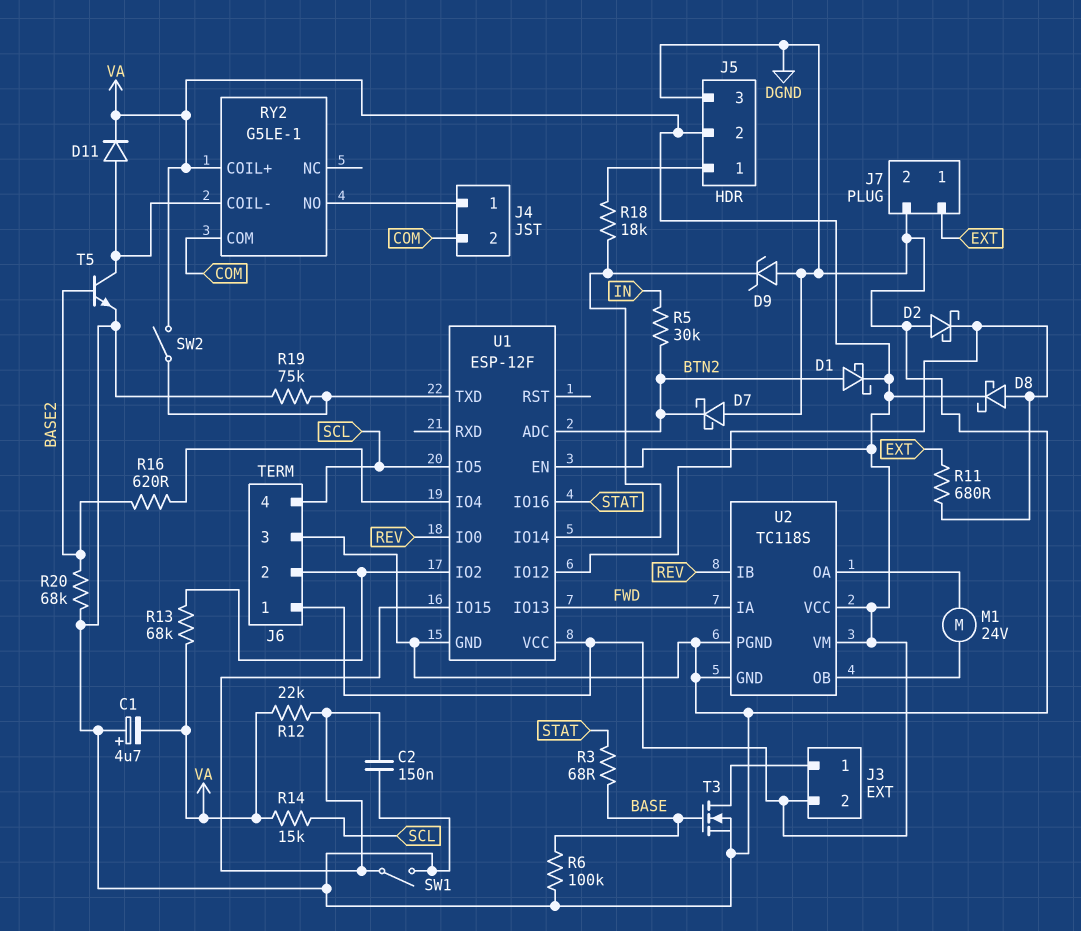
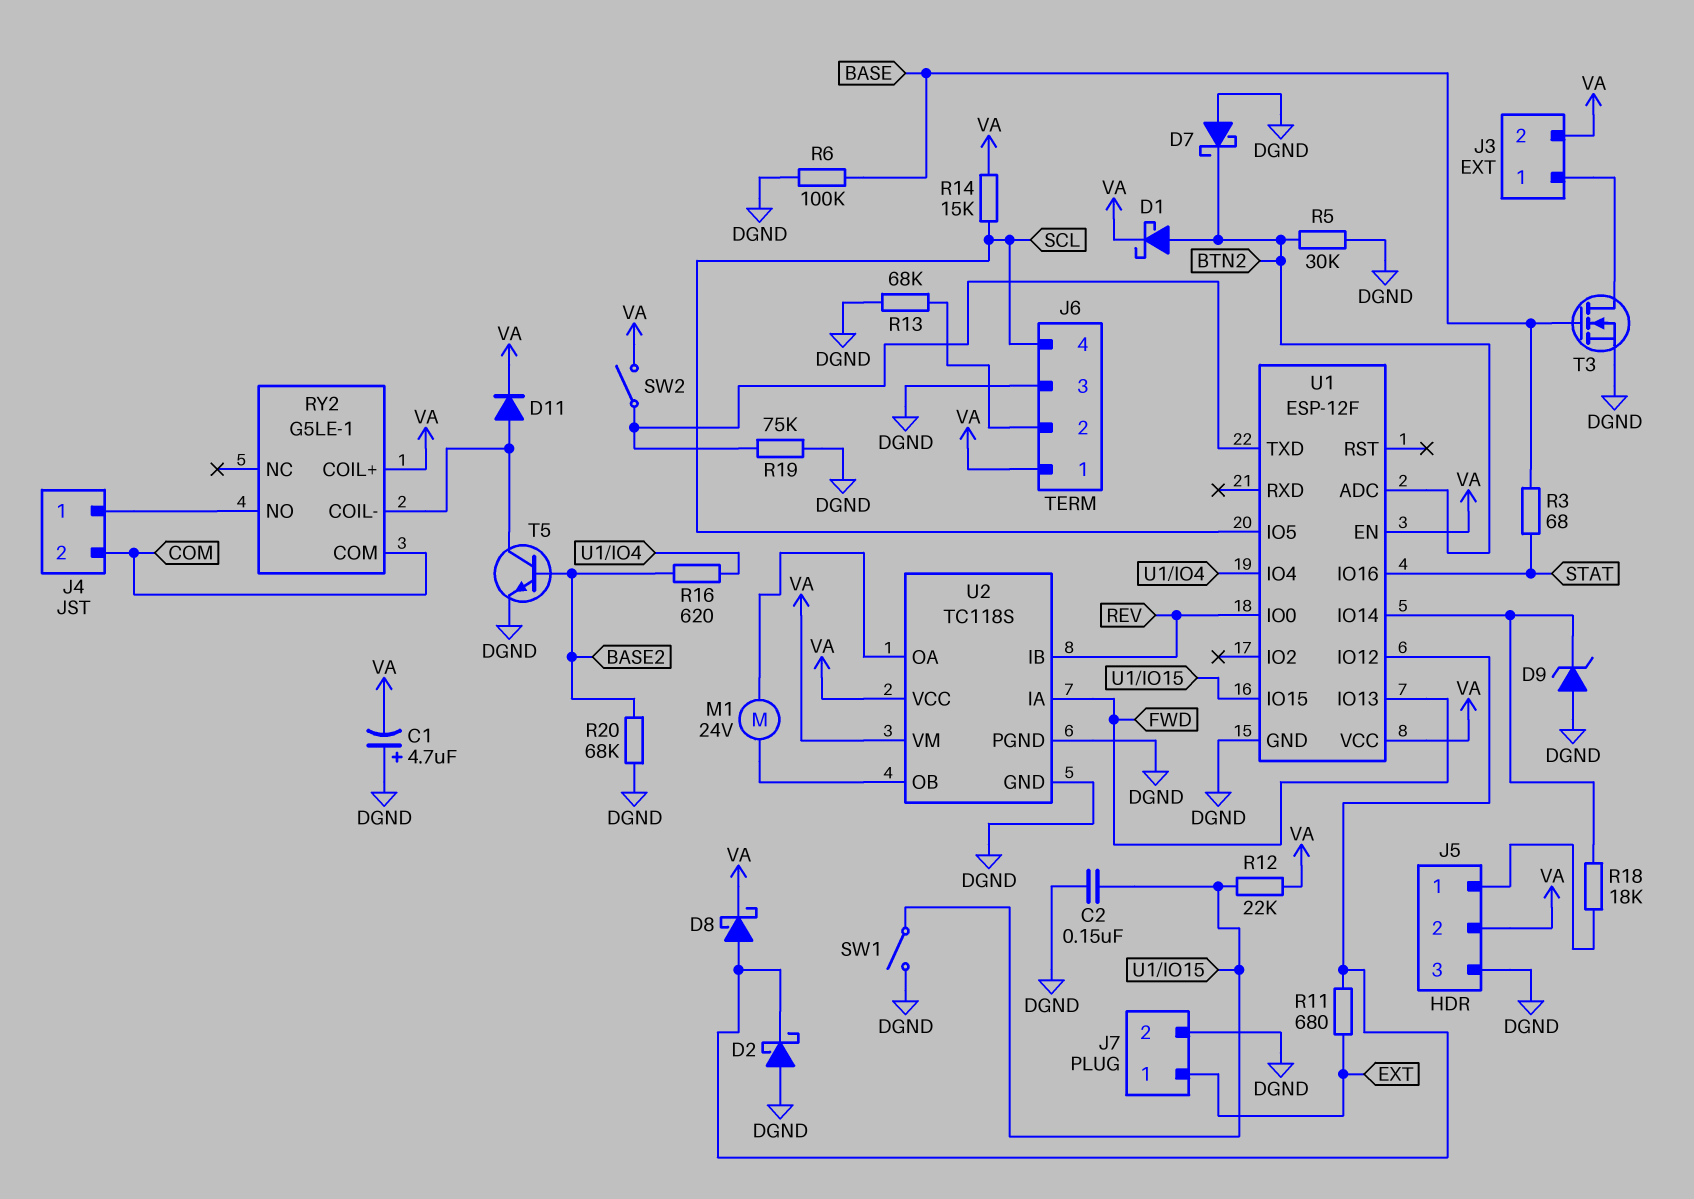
R5: 30k (BTN2, IN) -> 30k (BTN2, DGND)
R13: 68k (J6/2, VA) -> 68k (DGND, J6/2)
U1 pin IO2: J6/2 -> none

